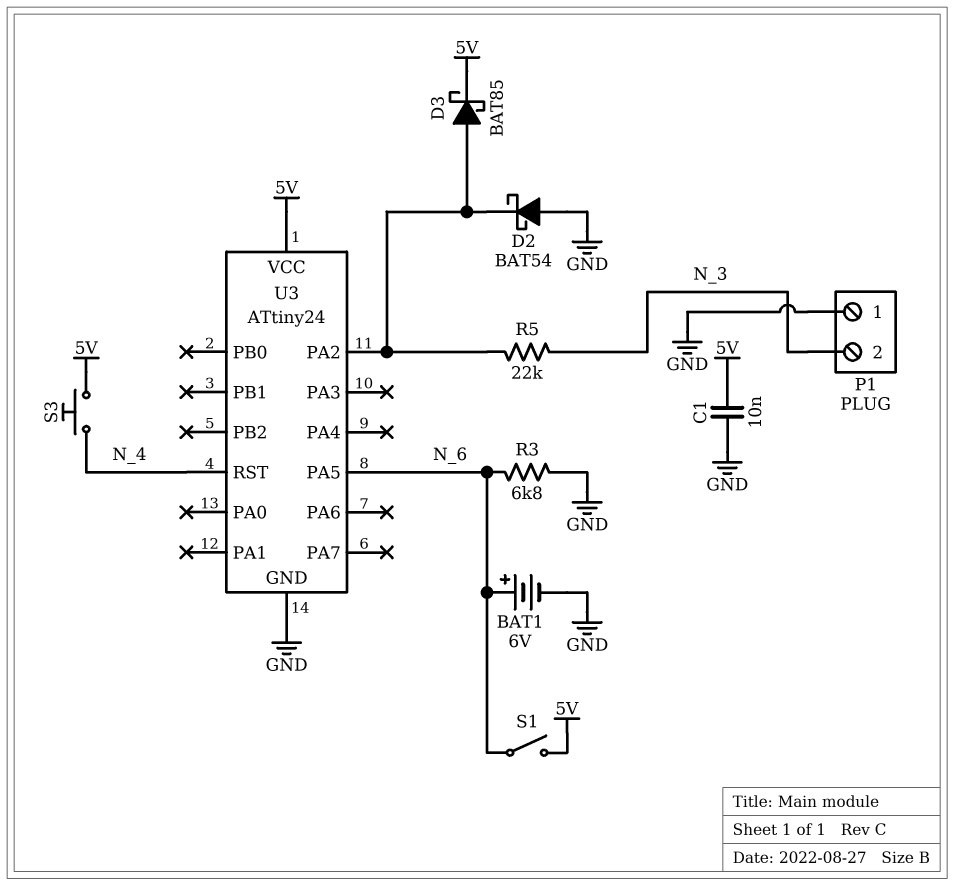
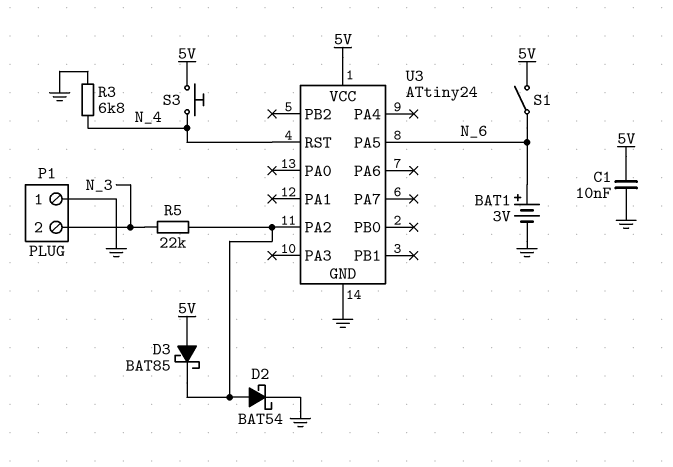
BAT1: 6V (plus N_6, minus GND) -> 3V (plus N_6, minus GND)
D2: schottky BAT54 (A GND, K U3/PA2) -> schottky BAT54 (A U3/PA2, K GND)
D3: schottky BAT85 (A U3/PA2, K 5V) -> schottky BAT85 (A 5V, K U3/PA2)
R3: 6.8k (GND, N_6) -> 6.8k (GND, N_4)

